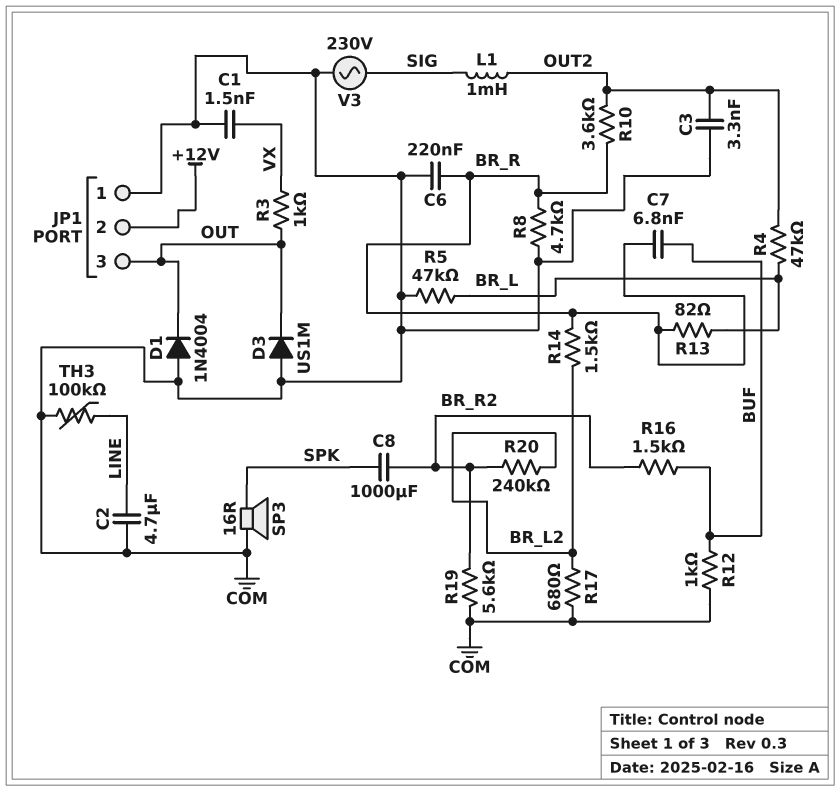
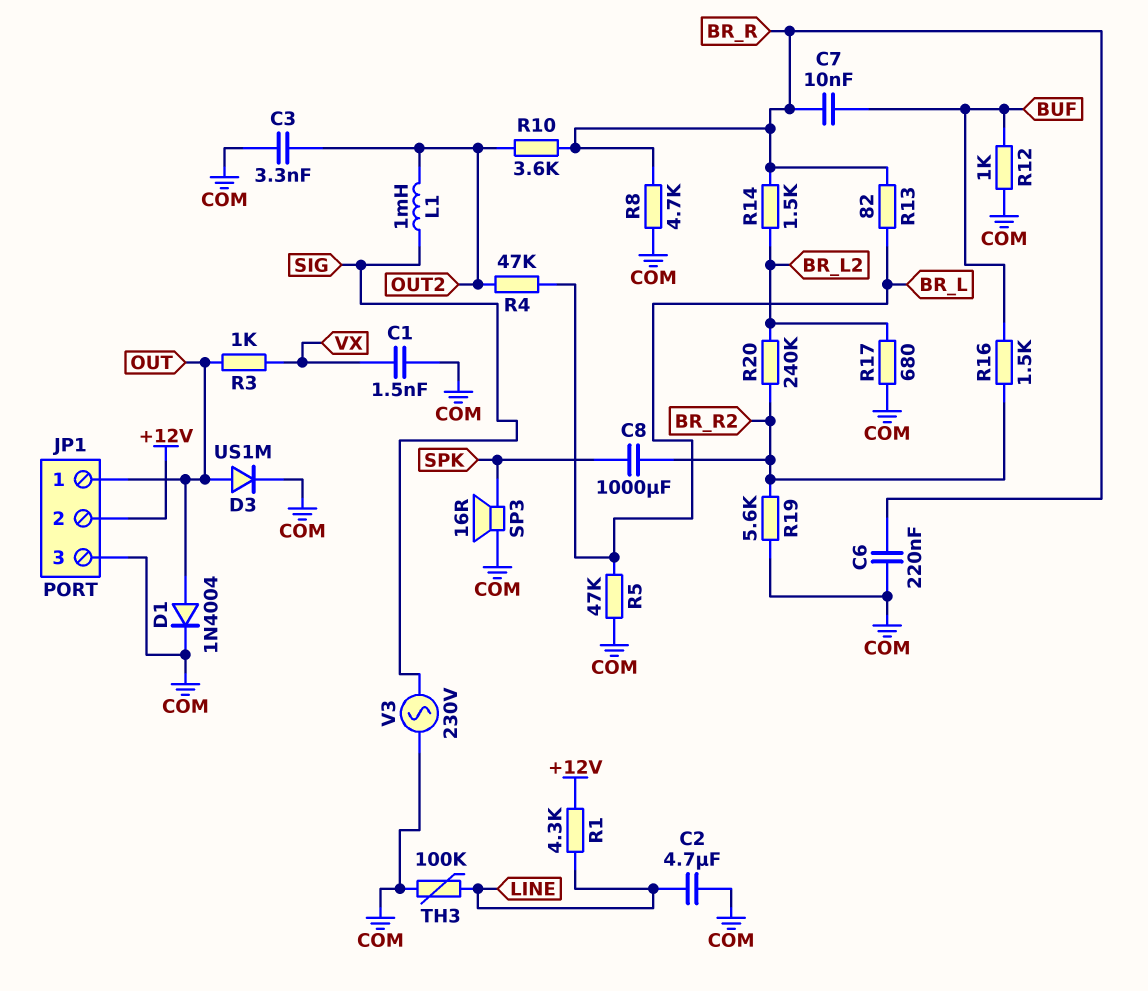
C7: 6.8nF (BR_R, BUF) -> 10nF (BR_R, BUF)
D1: diode 1N4004 (A COM, K OUT) -> diode 1N4004 (A OUT, K COM)
D3: diode US1M (A COM, K OUT) -> diode US1M (A OUT, K COM)
JP1 pin 1: COM -> OUT
JP1 pin 3: OUT -> COM
R1: none -> 4.3k (+12V, LINE)

